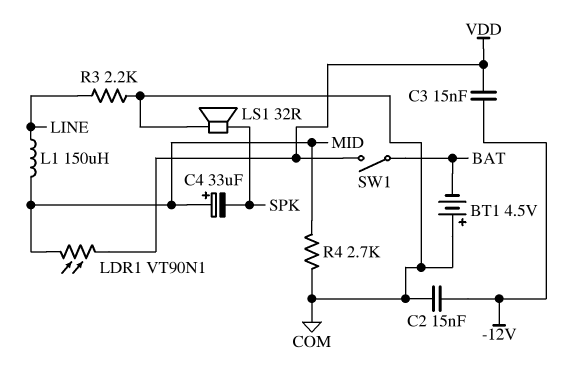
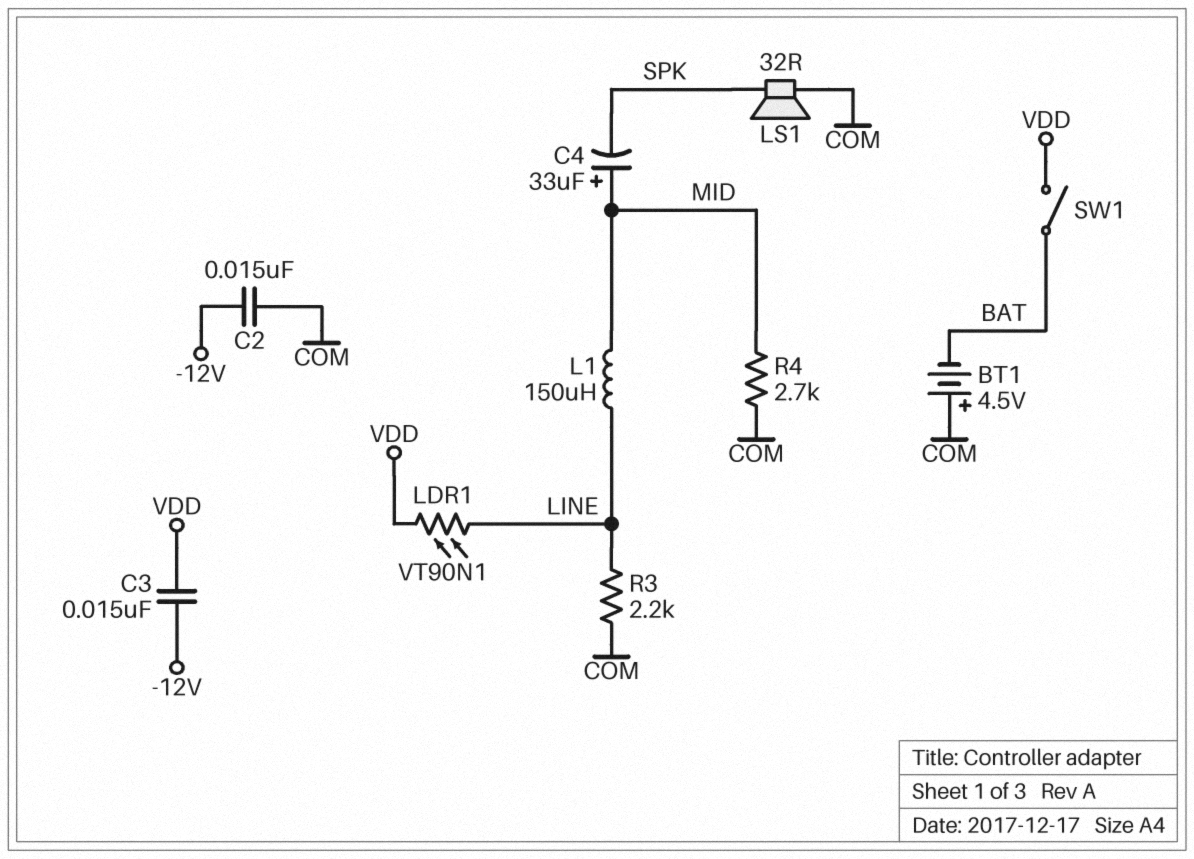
LDR1: VT90N1 (MID, VDD) -> VT90N1 (LINE, VDD)

